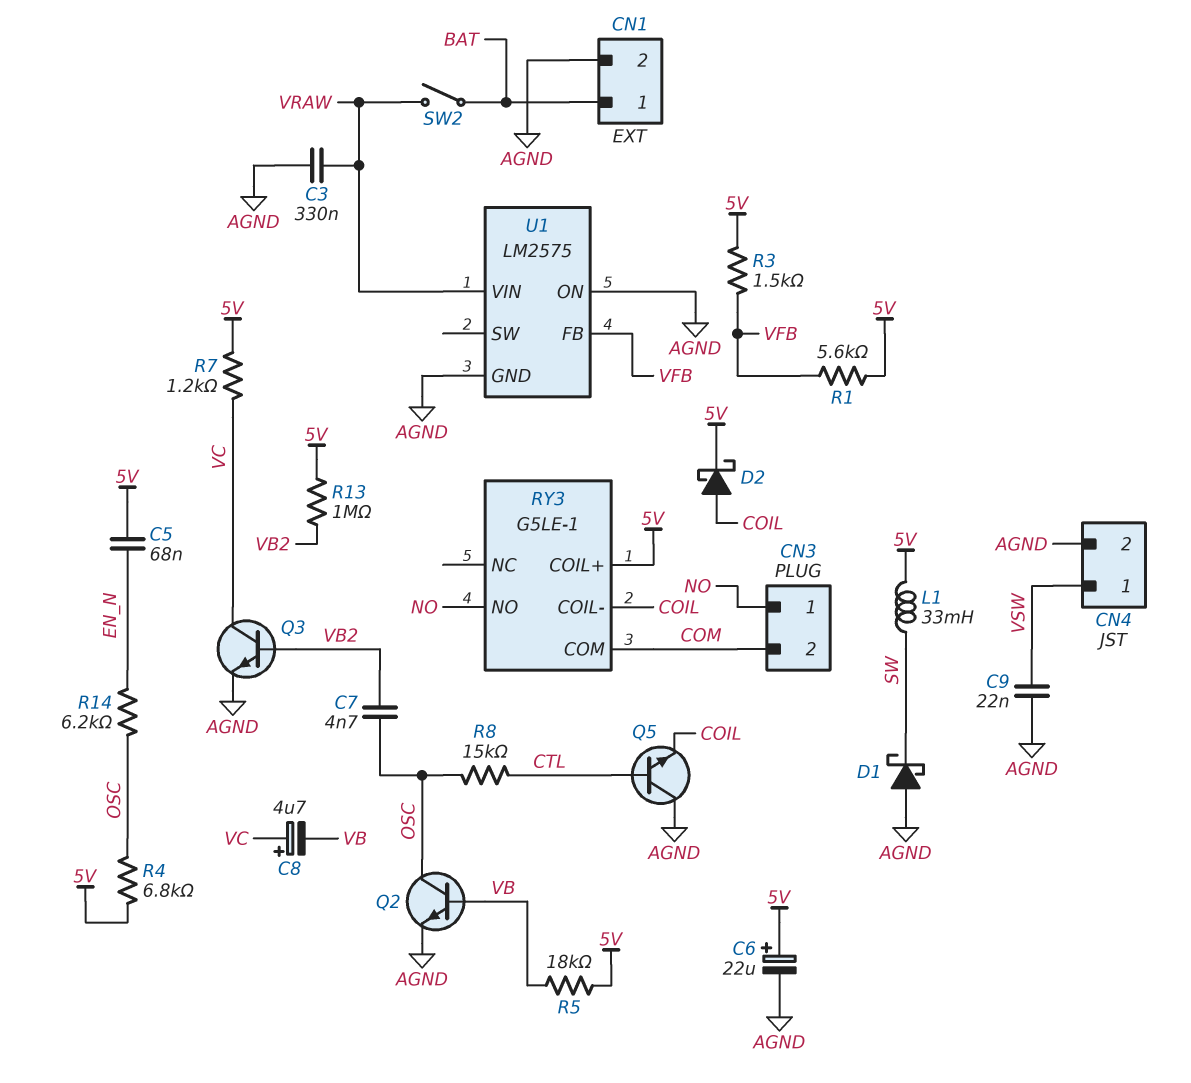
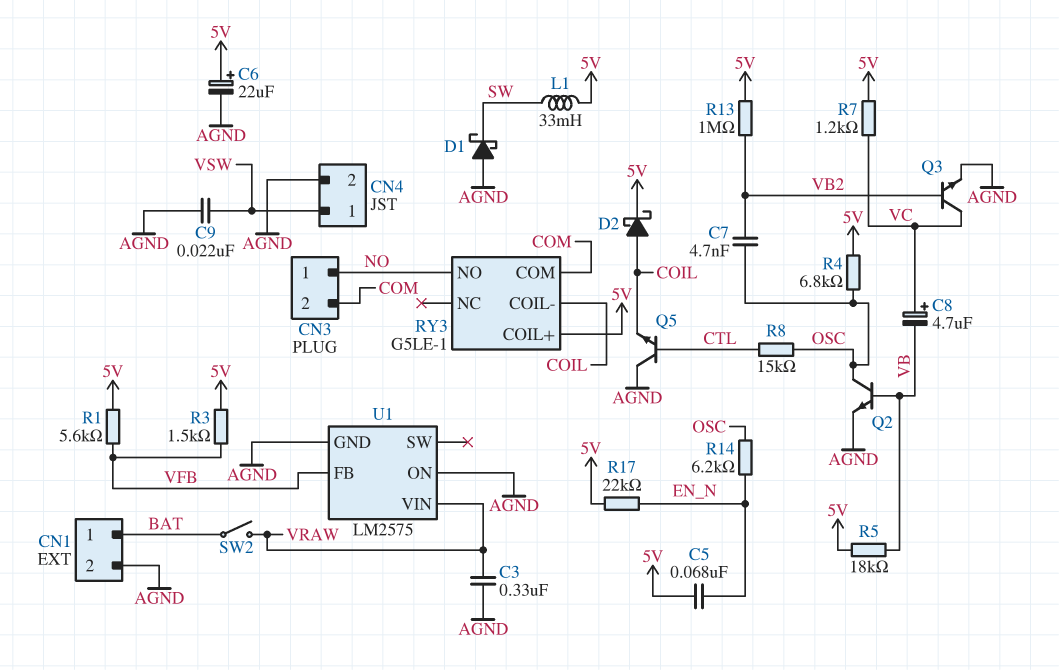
R17: none -> 22k (5V, EN_N)

